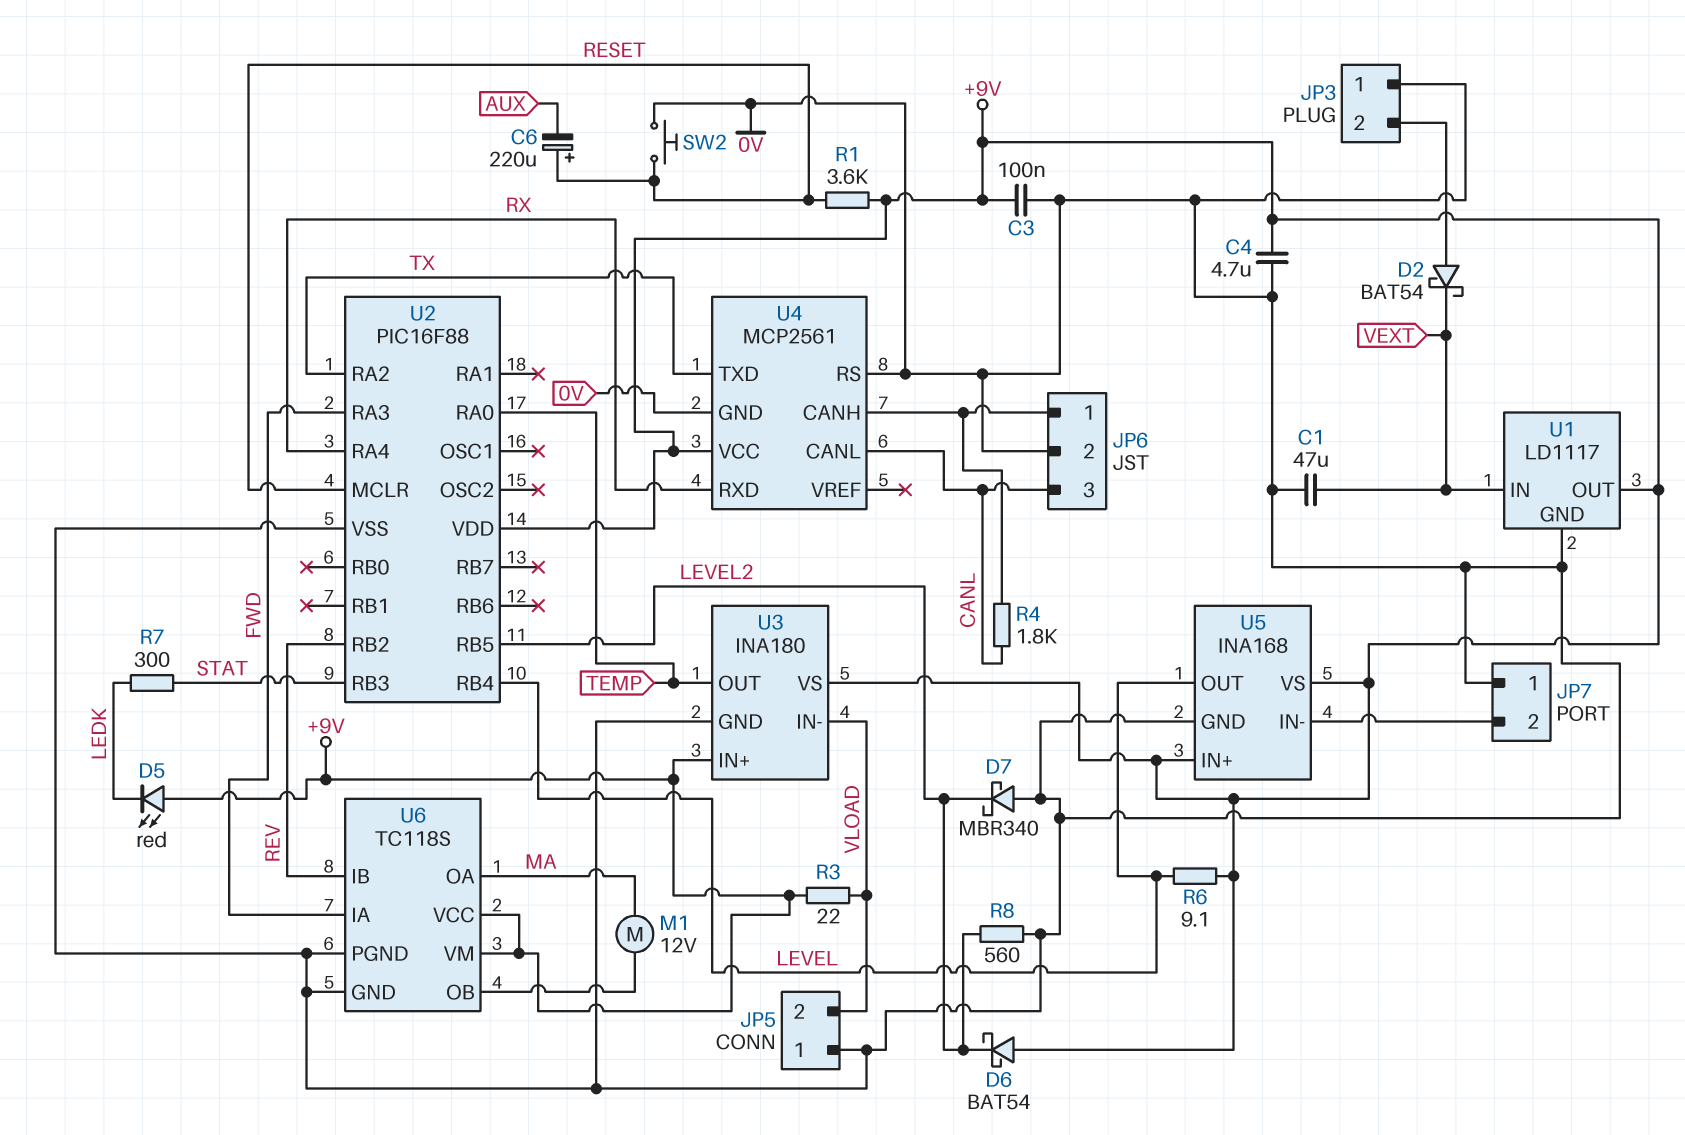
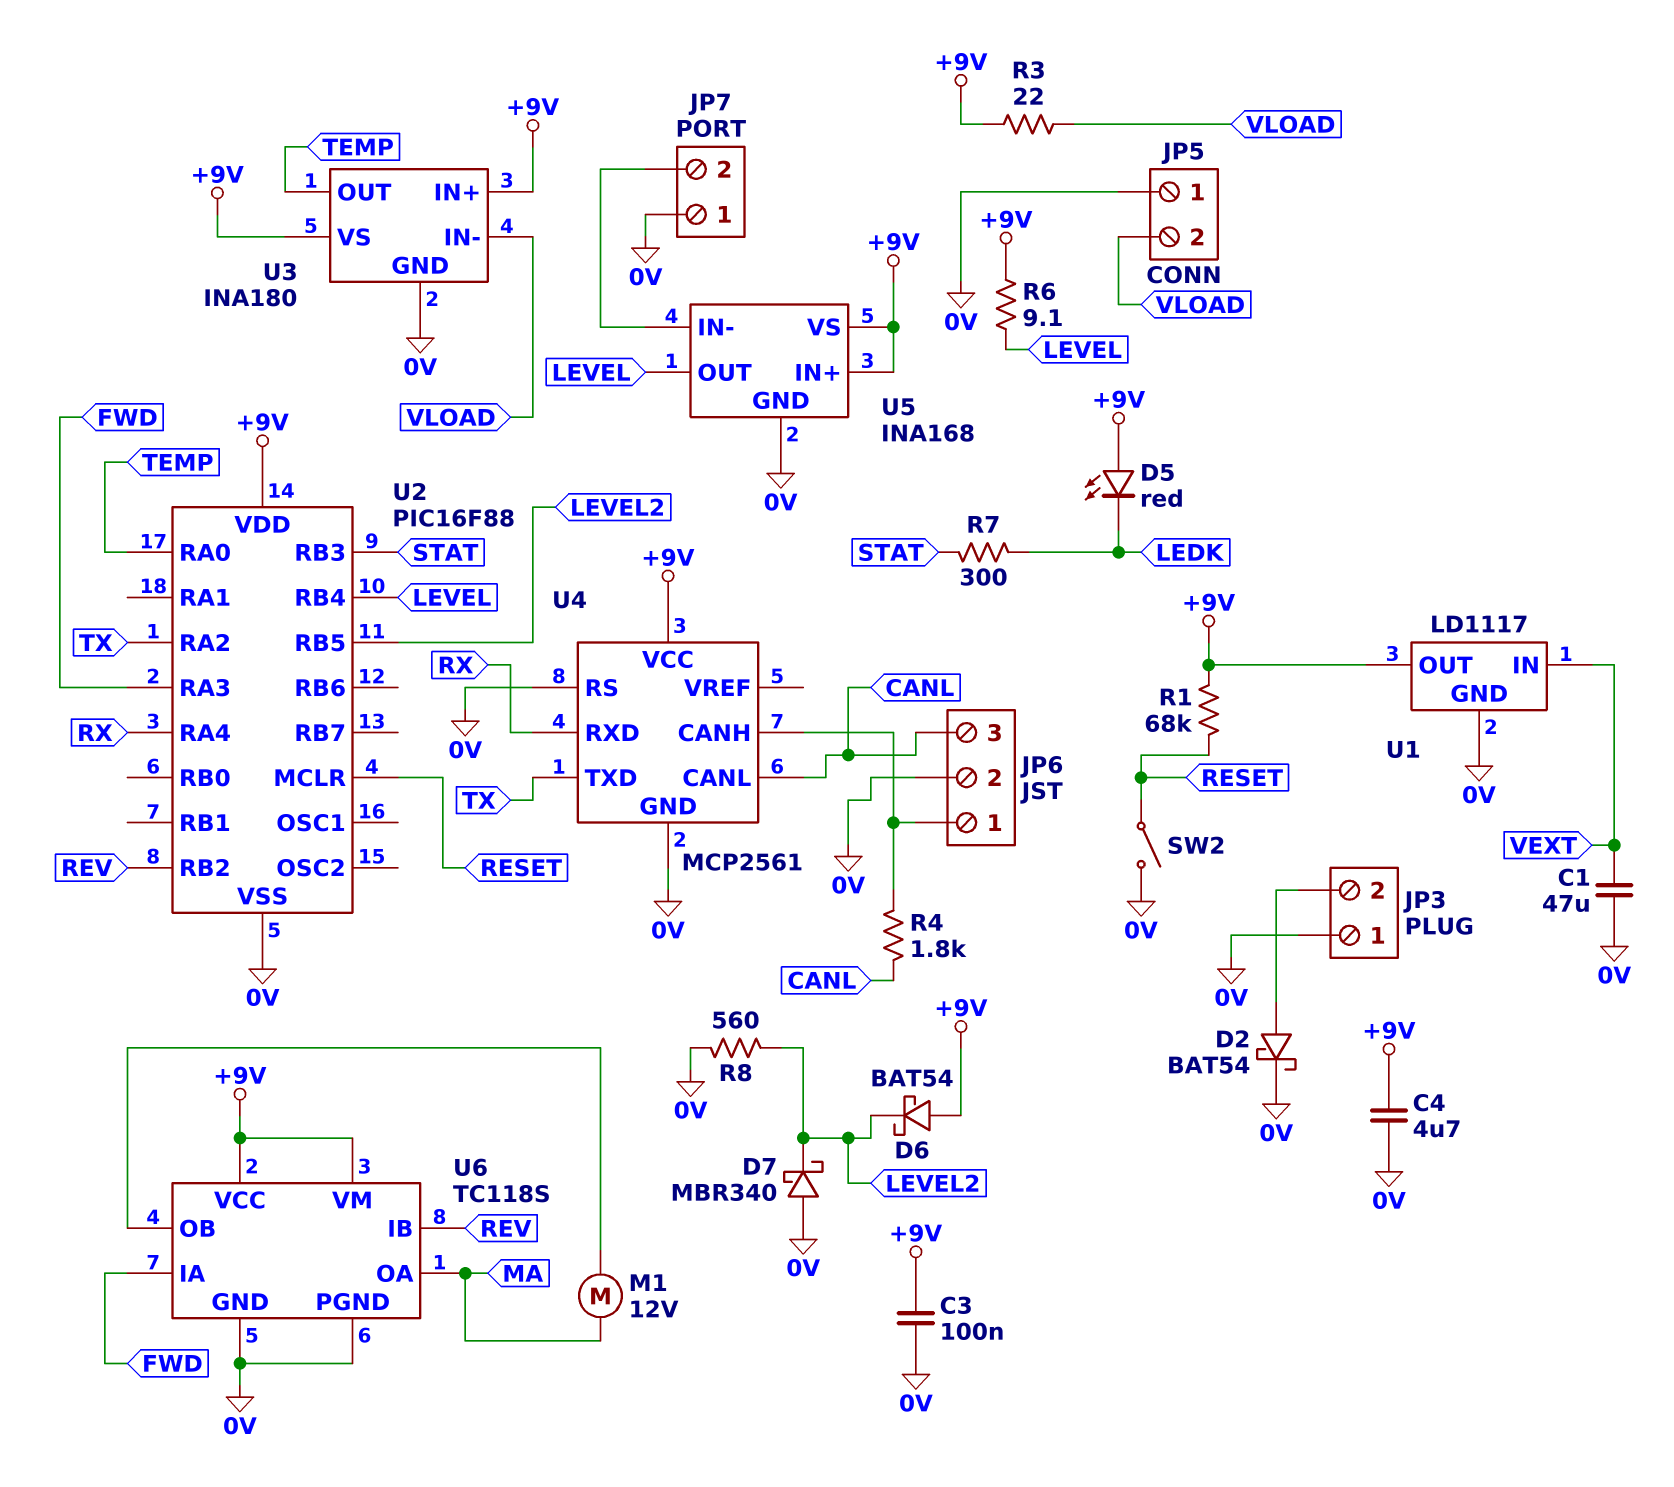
C6: 220uF (plus RESET, minus AUX) -> none
D2: schottky BAT54 (A JP3/2, K VEXT) -> schottky BAT54 (A JP3/2, K 0V)
R1: 3.6k (+9V, RESET) -> 68k (+9V, RESET)
SW2: button (0V, RESET) -> switch (0V, RESET)

